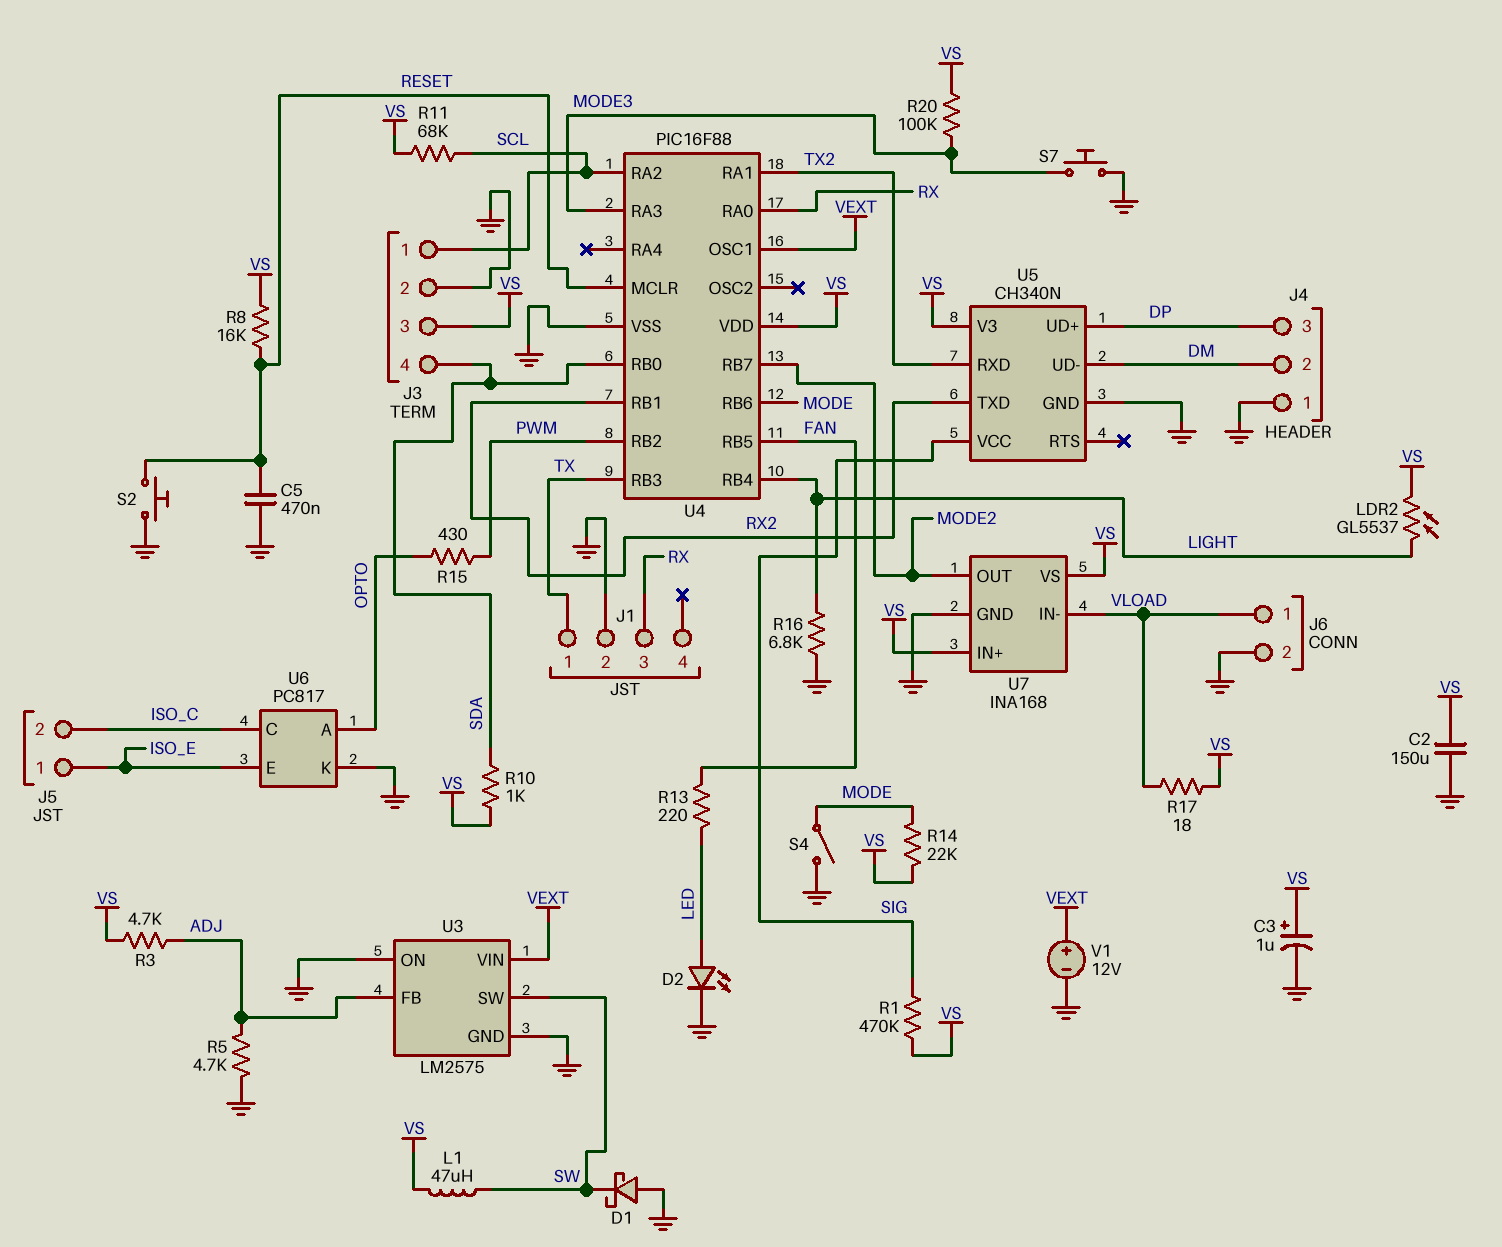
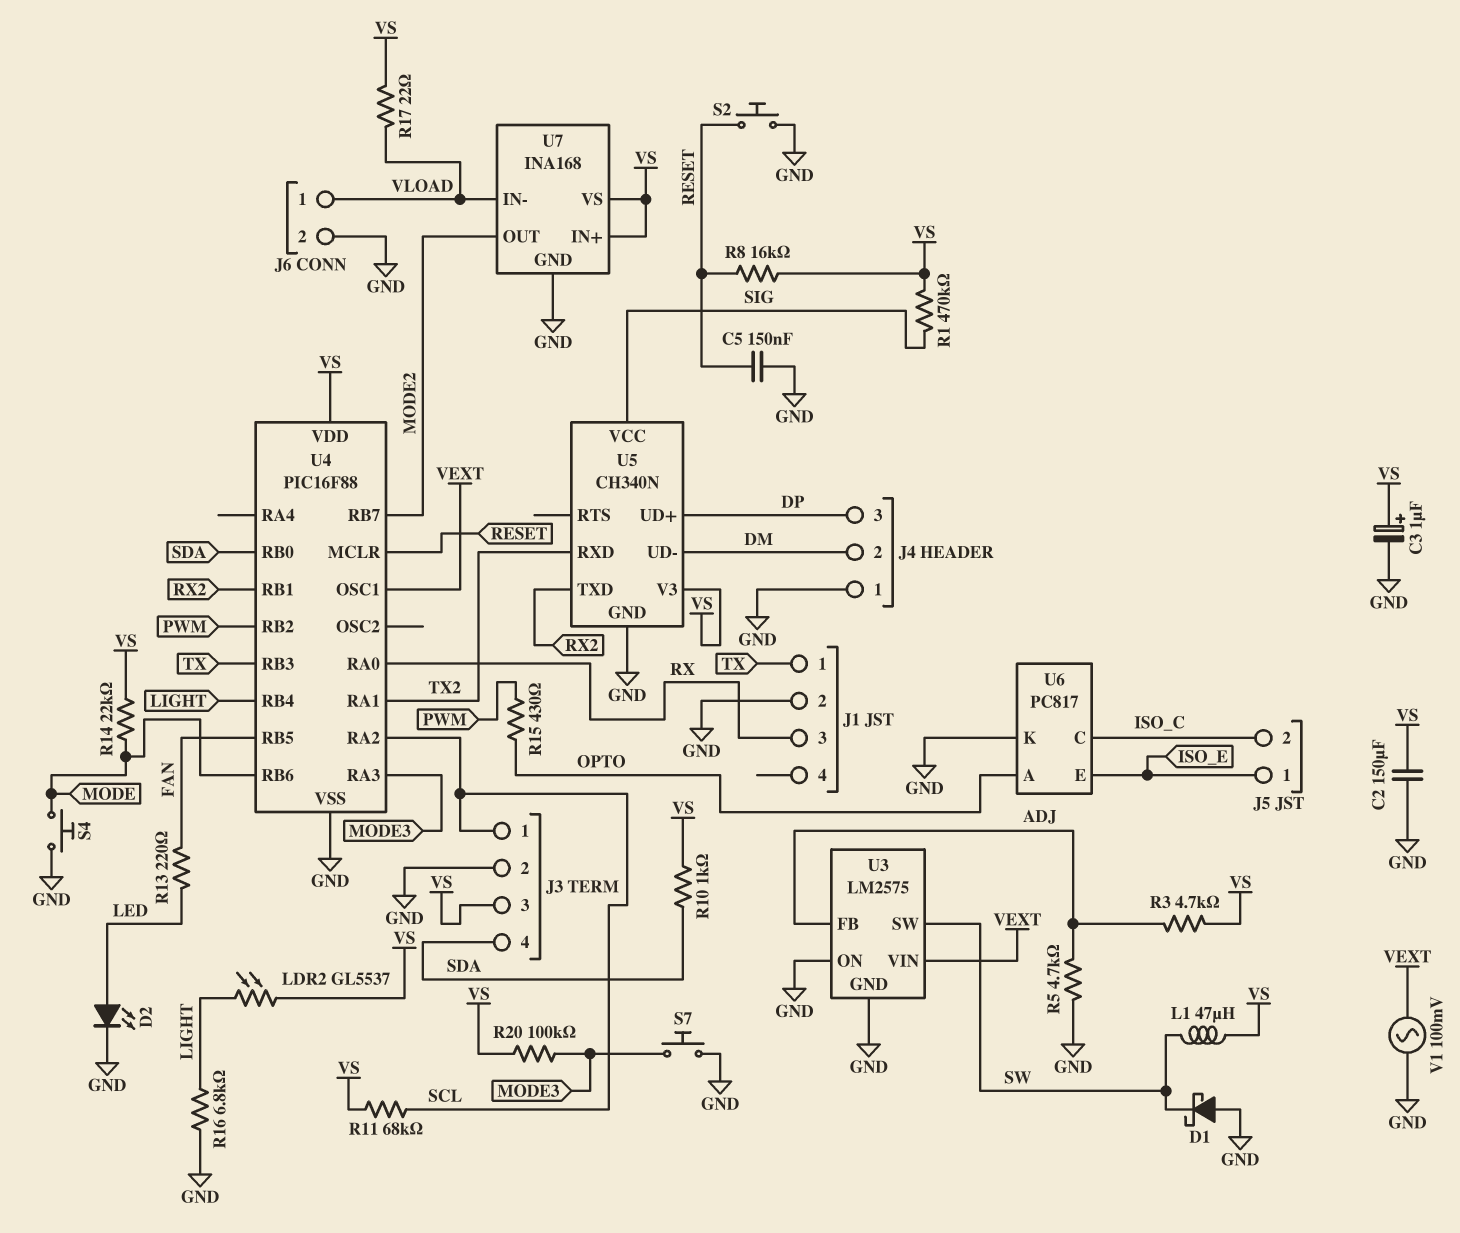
C5: 470nF (GND, RESET) -> 150nF (GND, RESET)
R17: 18 (VLOAD, VS) -> 22 (VLOAD, VS)
S4: switch (GND, MODE) -> button (GND, MODE)
V1: 12V (plus VEXT, minus GND) -> AC 100mV (GND, VEXT)

